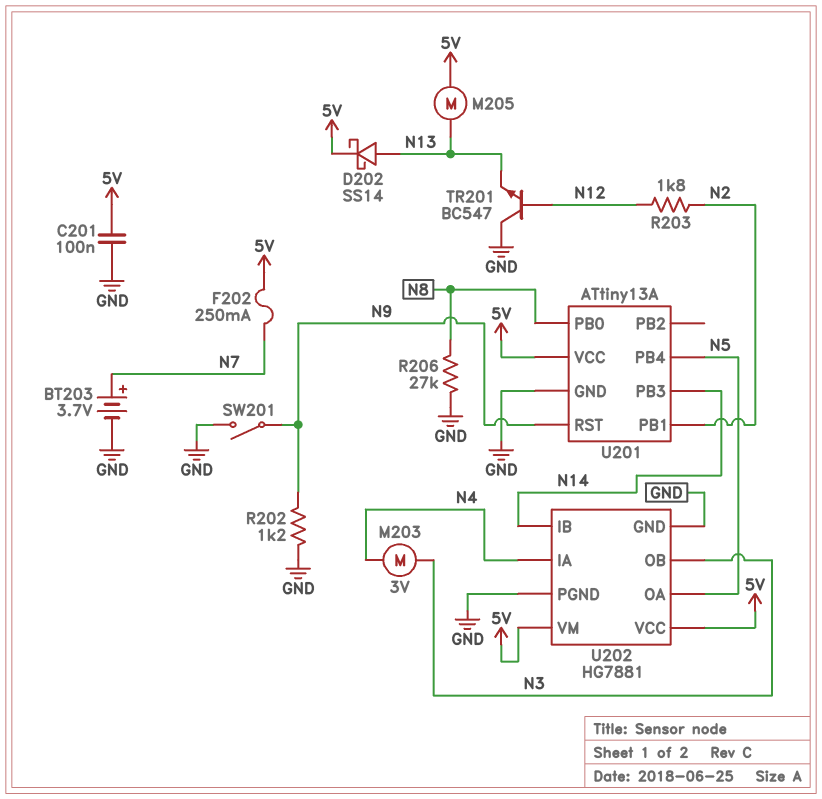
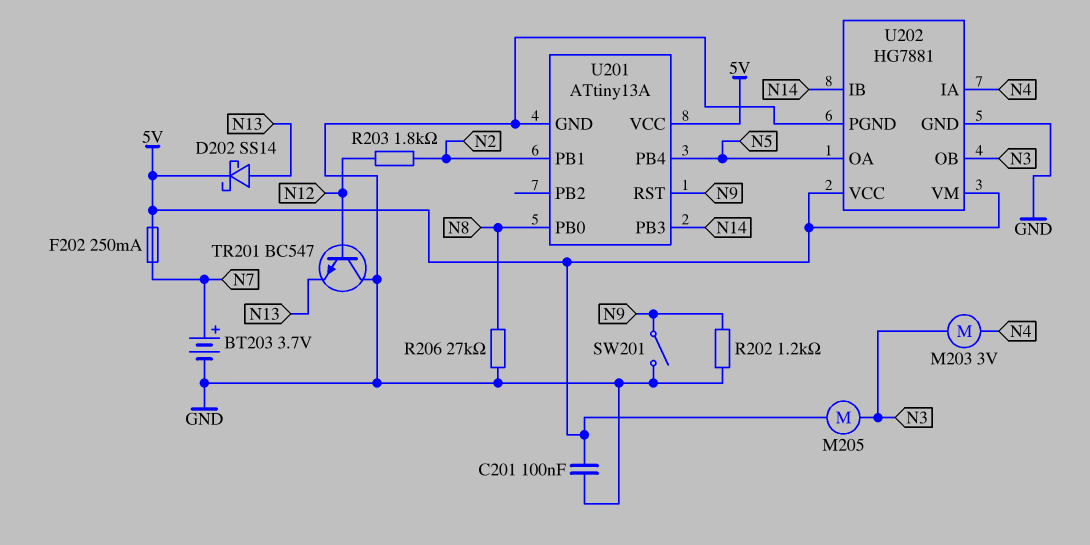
M205: motor (5V, N13) -> motor (5V, N3)

